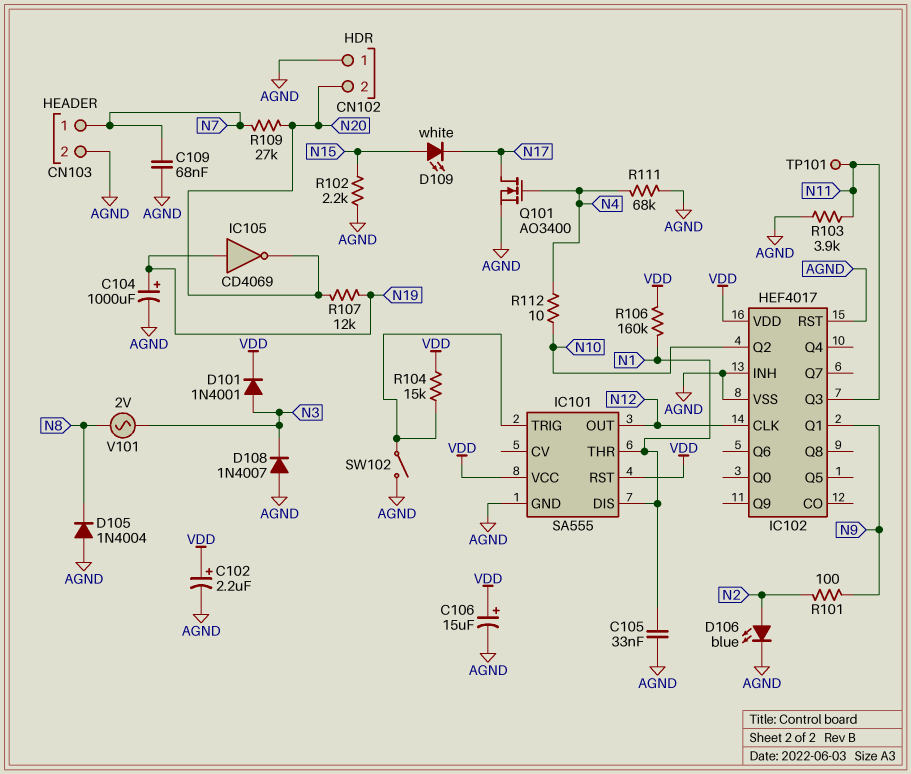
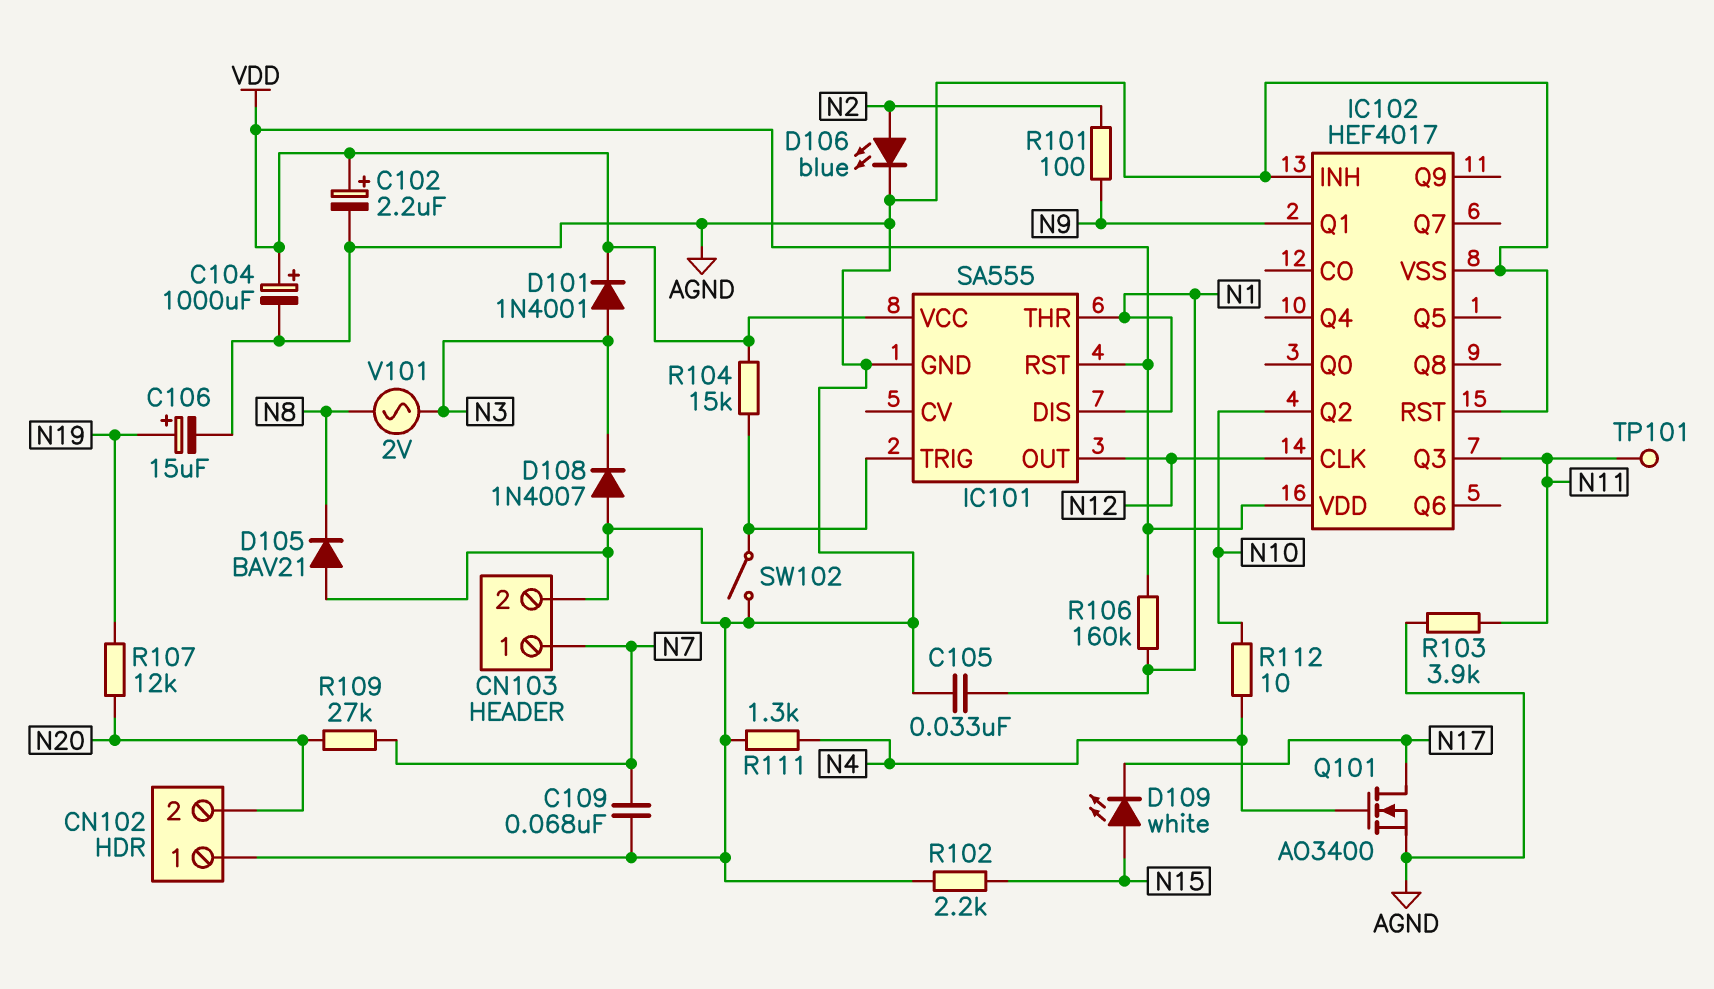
C104: 1000uF (plus N19, minus AGND) -> 1000uF (plus VDD, minus AGND)
C106: 15uF (plus VDD, minus AGND) -> 15uF (plus N19, minus AGND)
D105: diode 1N4004 (A AGND, K N8) -> diode BAV21 (A AGND, K N8)
IC105: NOT CD4069 (in N19, out N20) -> none
R111: 68k (AGND, N4) -> 1.3k (AGND, N4)

